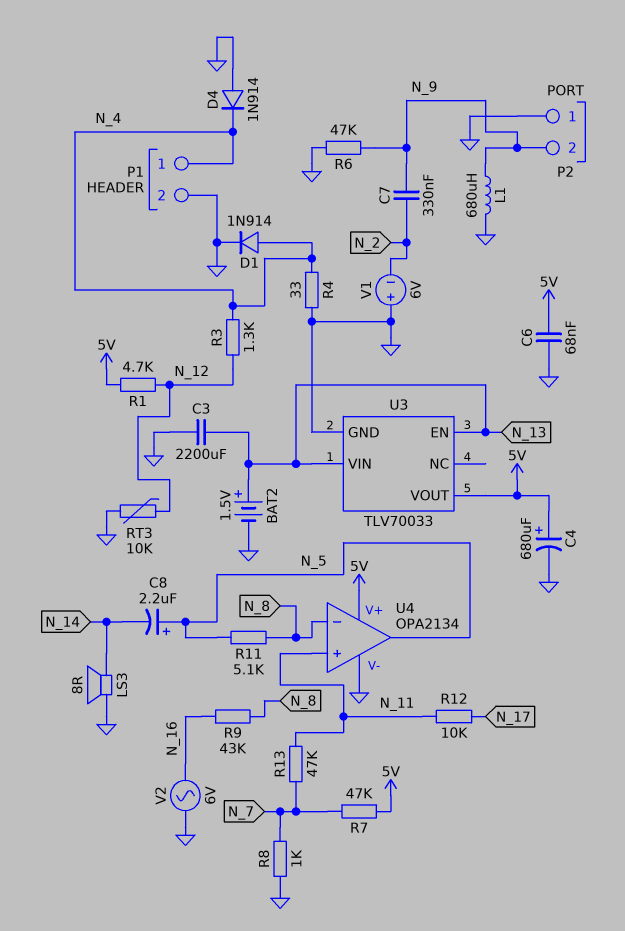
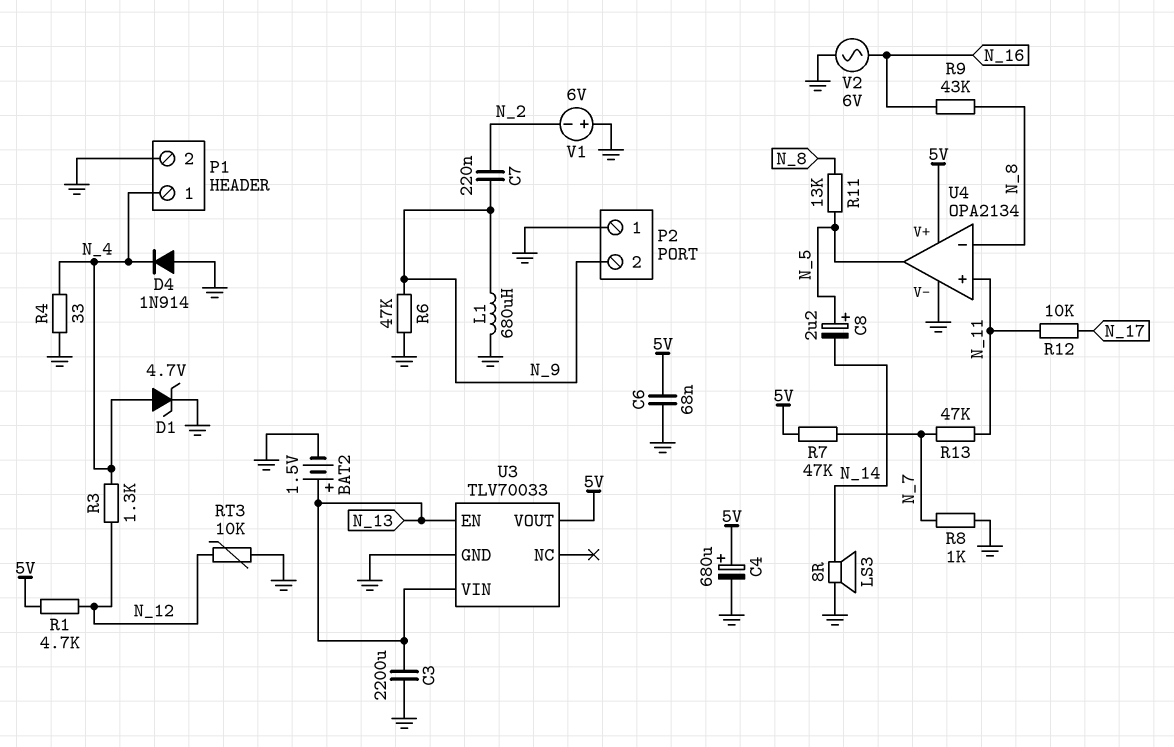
C7: 330nF (N_2, N_9) -> 220nF (N_2, N_9)
D1: diode 1N914 (A N_4, K GND) -> zener 4.7V (A N_4, K GND)
R11: 5.1k (N_5, N_8) -> 13k (N_5, N_8)

